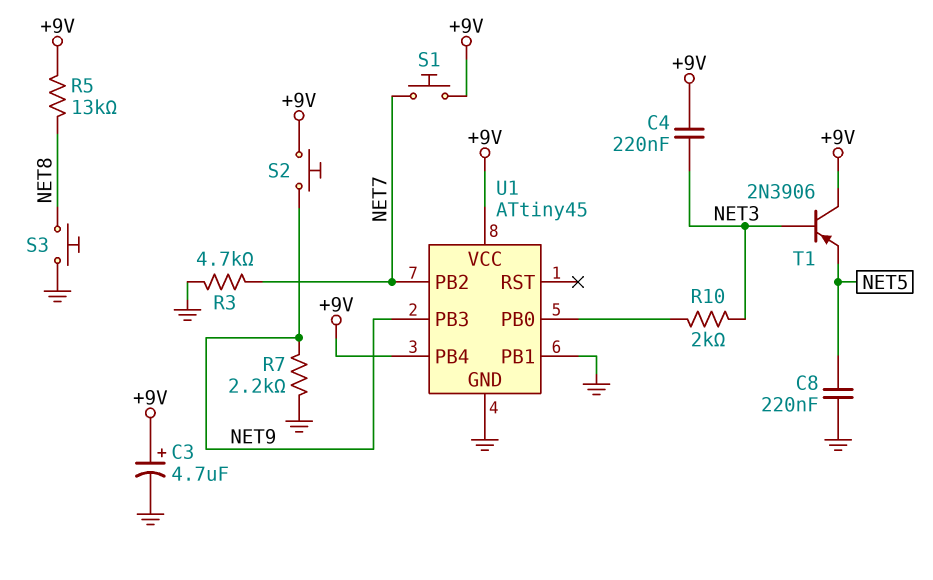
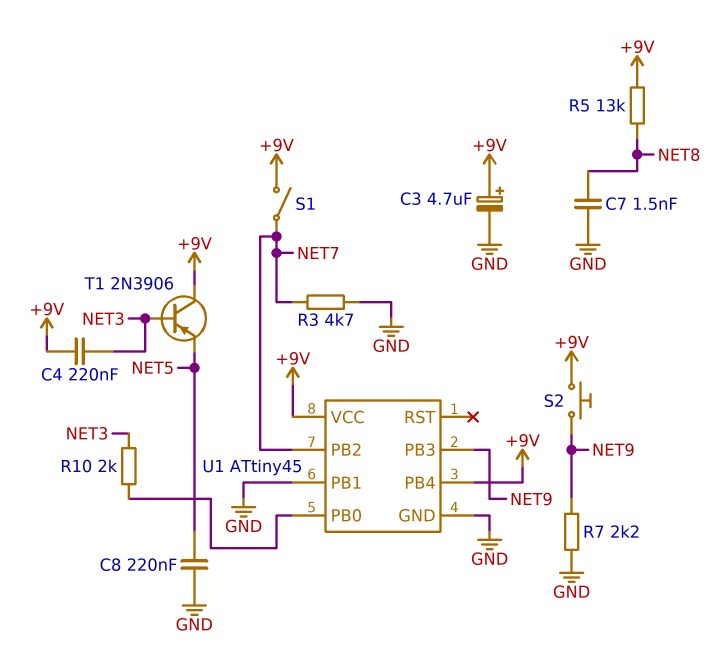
C7: none -> 1.5nF (GND, NET8)
S1: button (+9V, NET7) -> switch (+9V, NET7)
S3: button (GND, NET8) -> none

